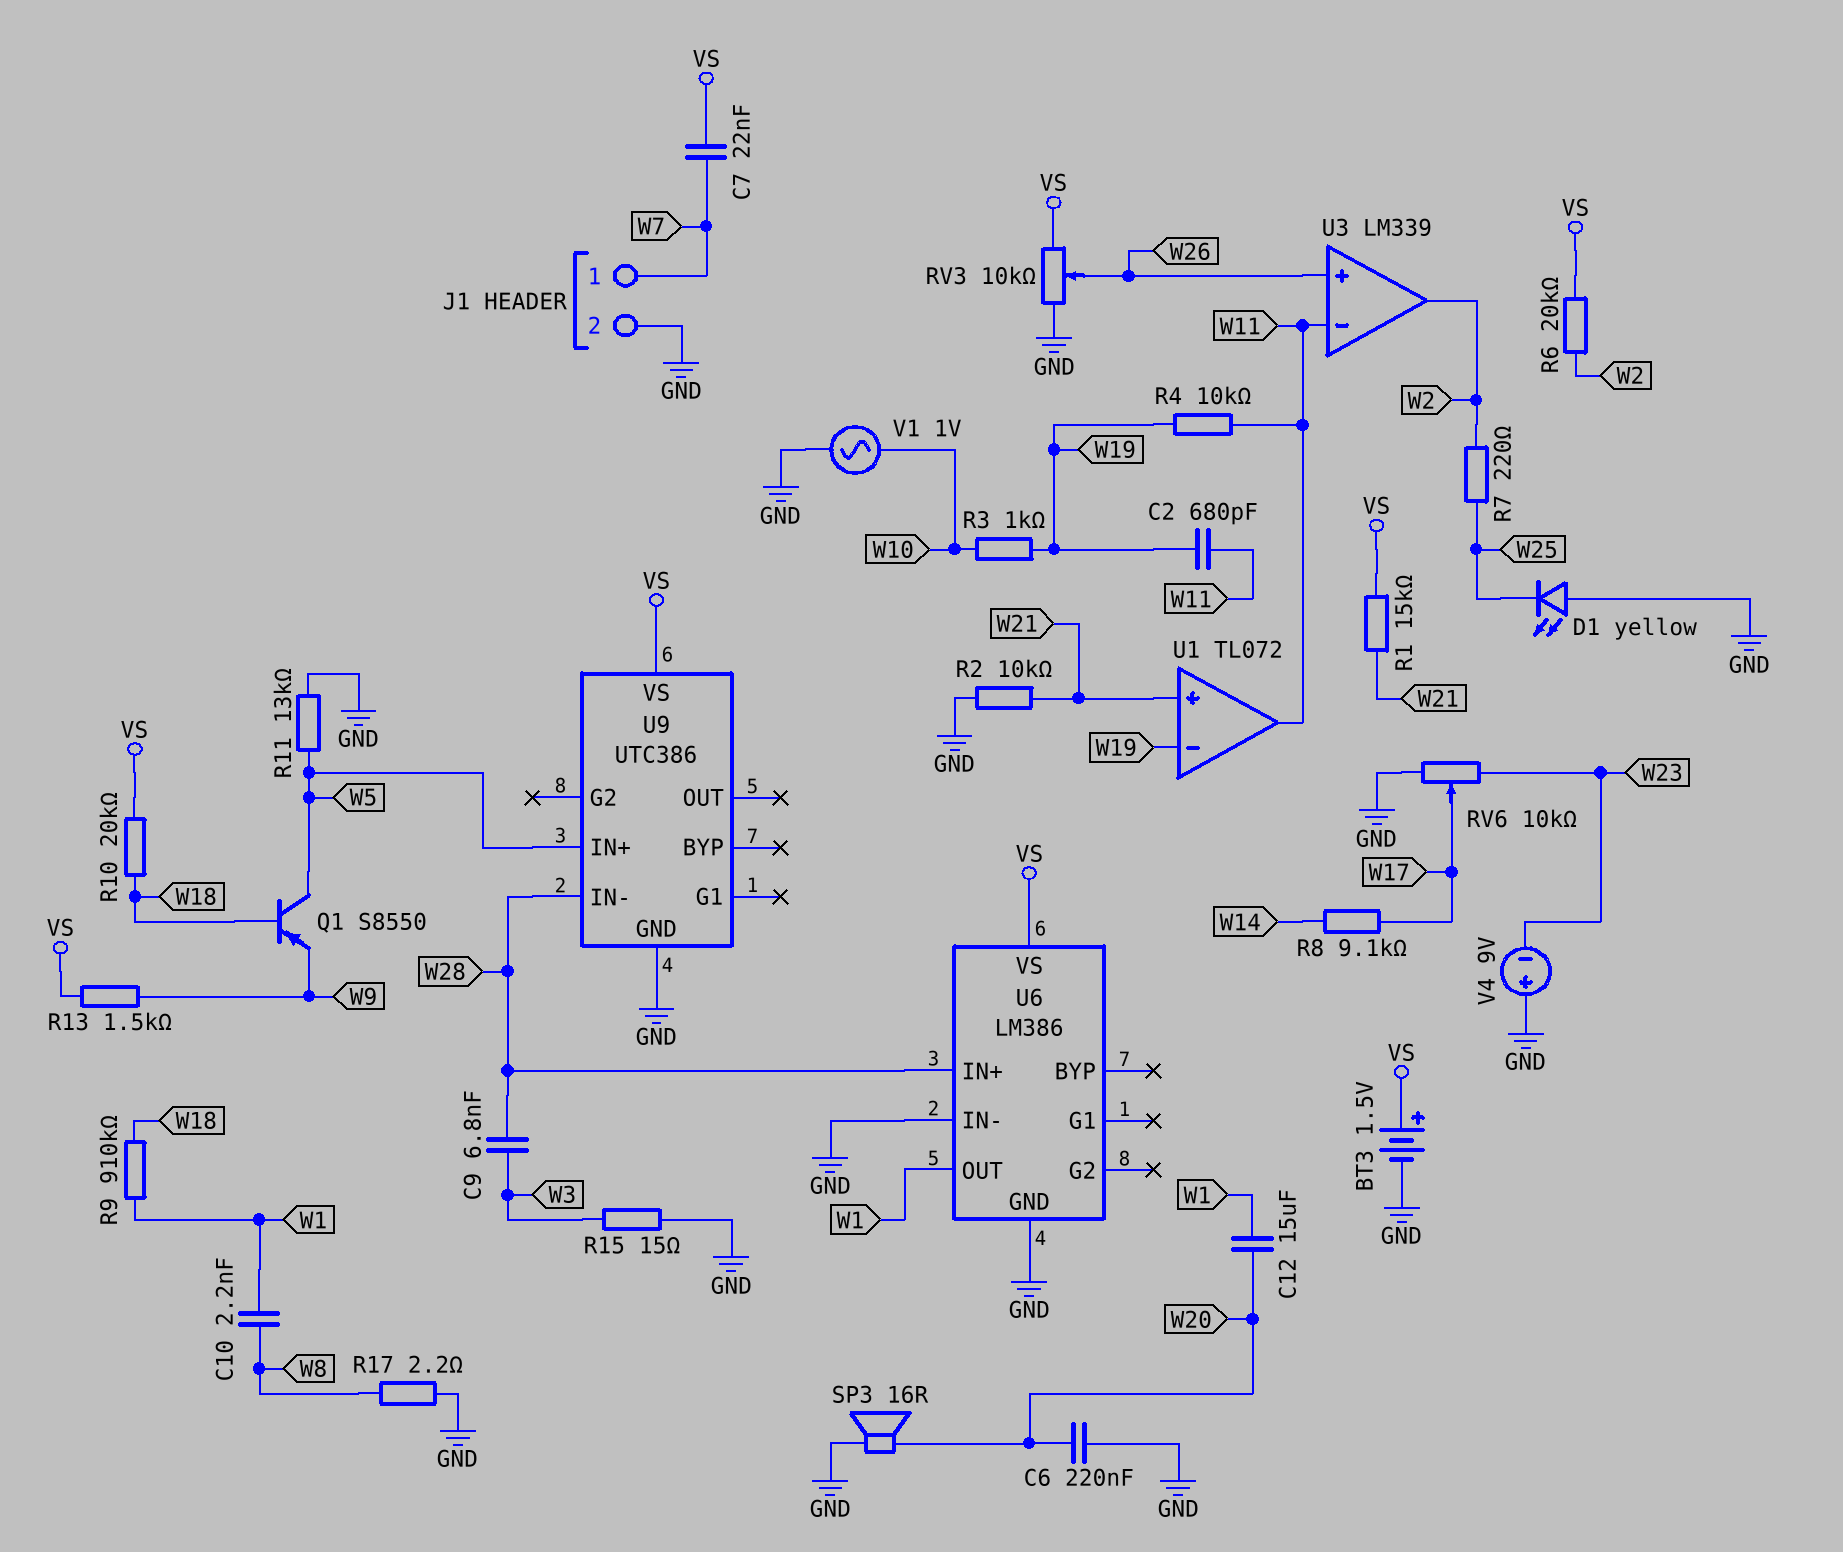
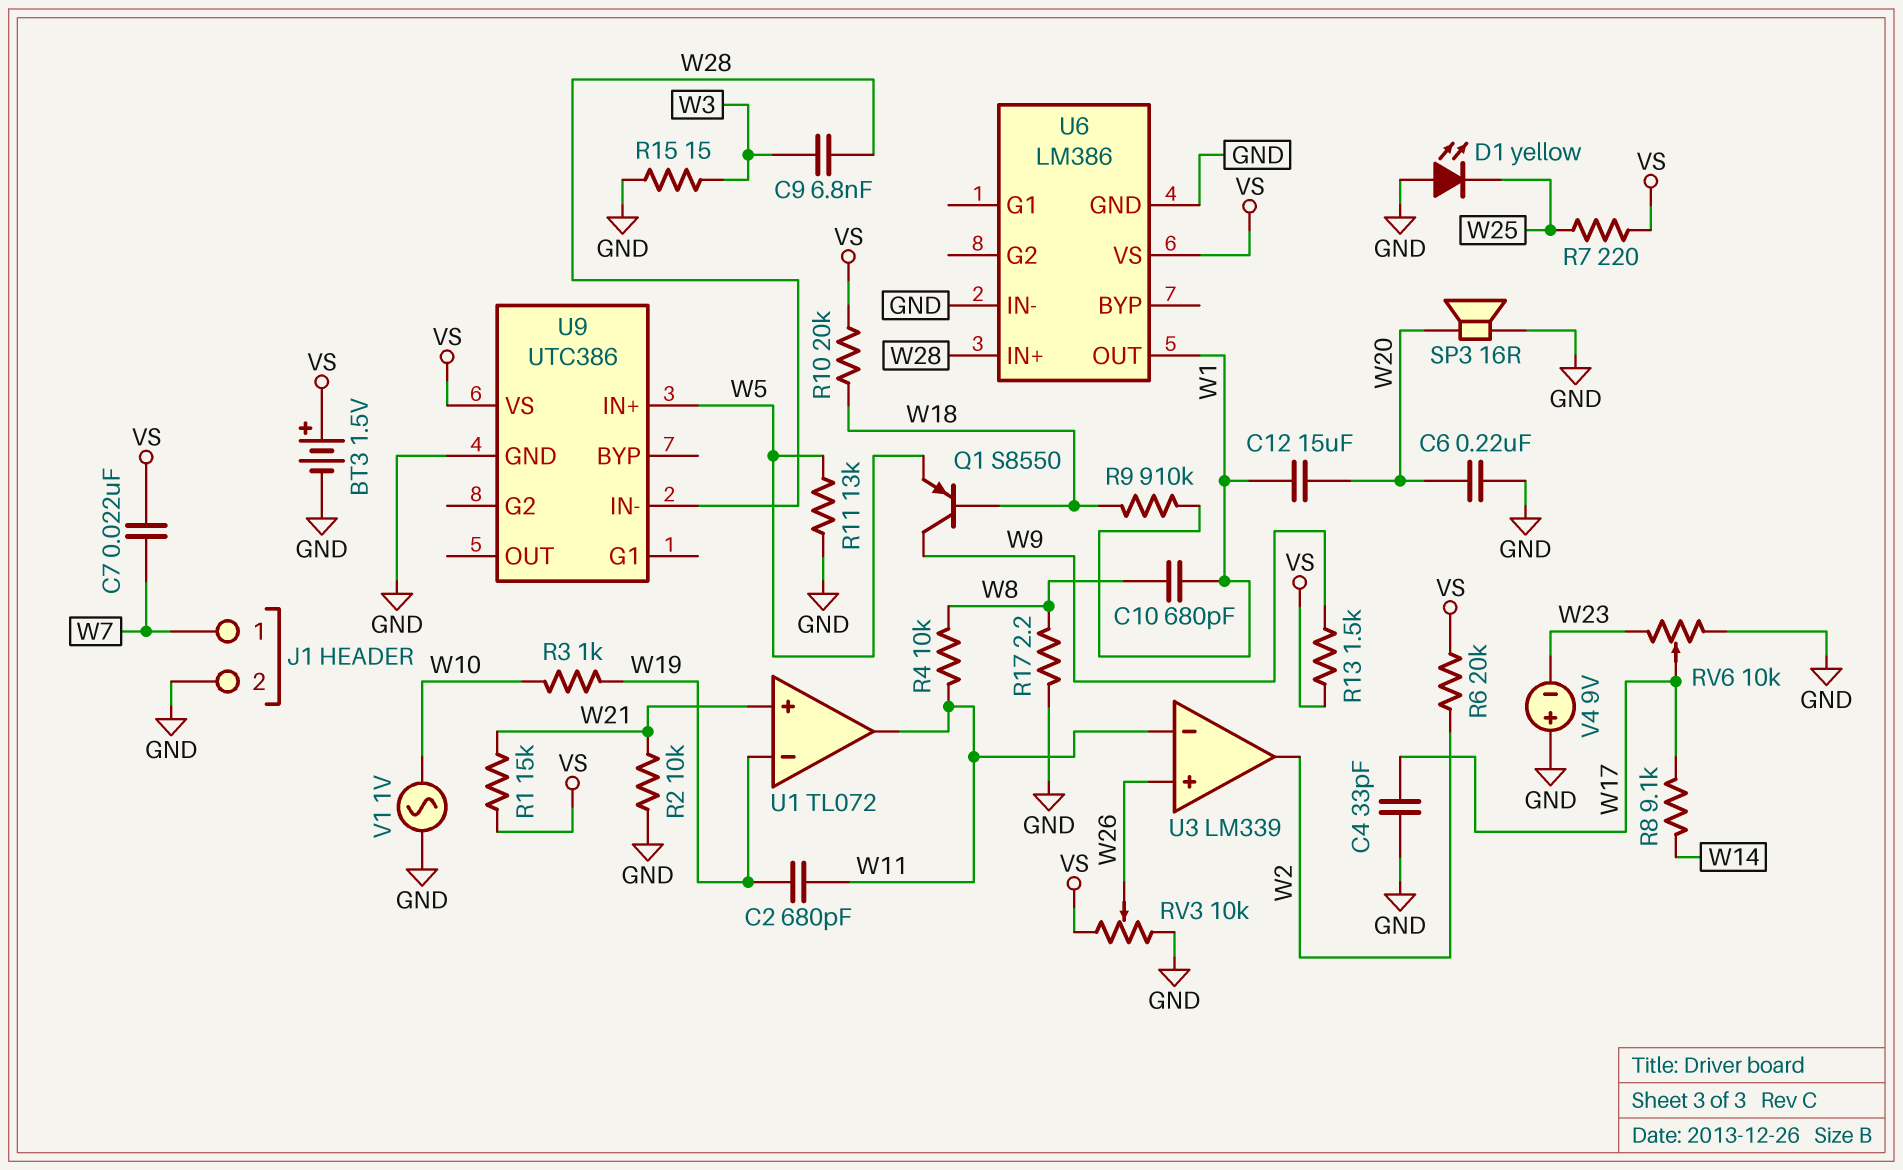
C4: none -> 33pF (GND, W17)
C10: 2.2nF (W1, W8) -> 680pF (W1, W8)
Q1: PNP S8550 (B W18, C W5, E W9) -> PNP S8550 (B W18, C W9, E W5)
R4: 10k (W11, W19) -> 10k (W8, W11)
R7: 220 (W2, W25) -> 220 (VS, W25)

